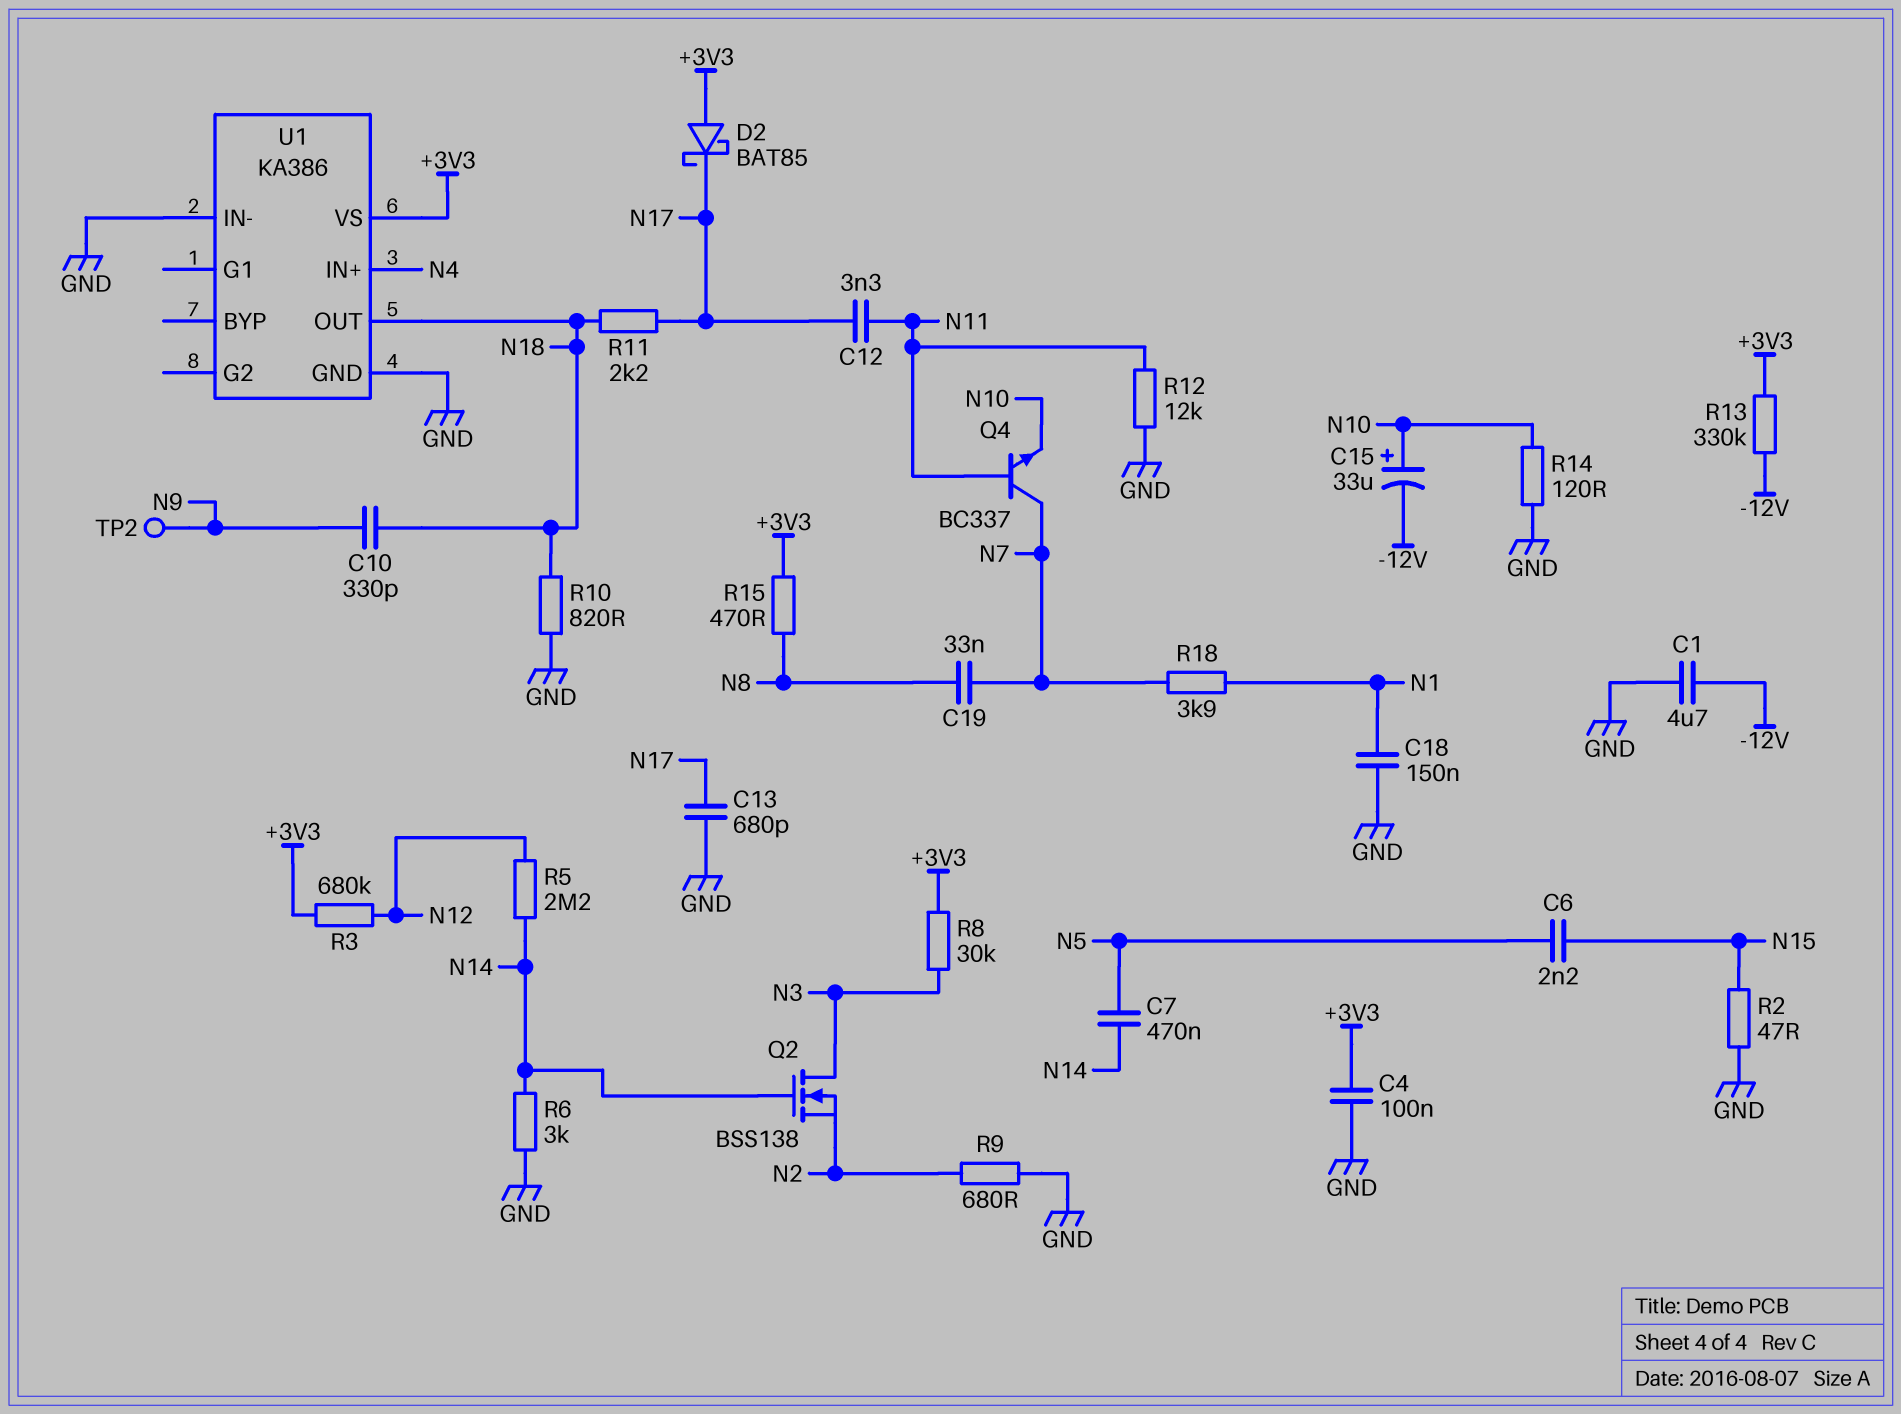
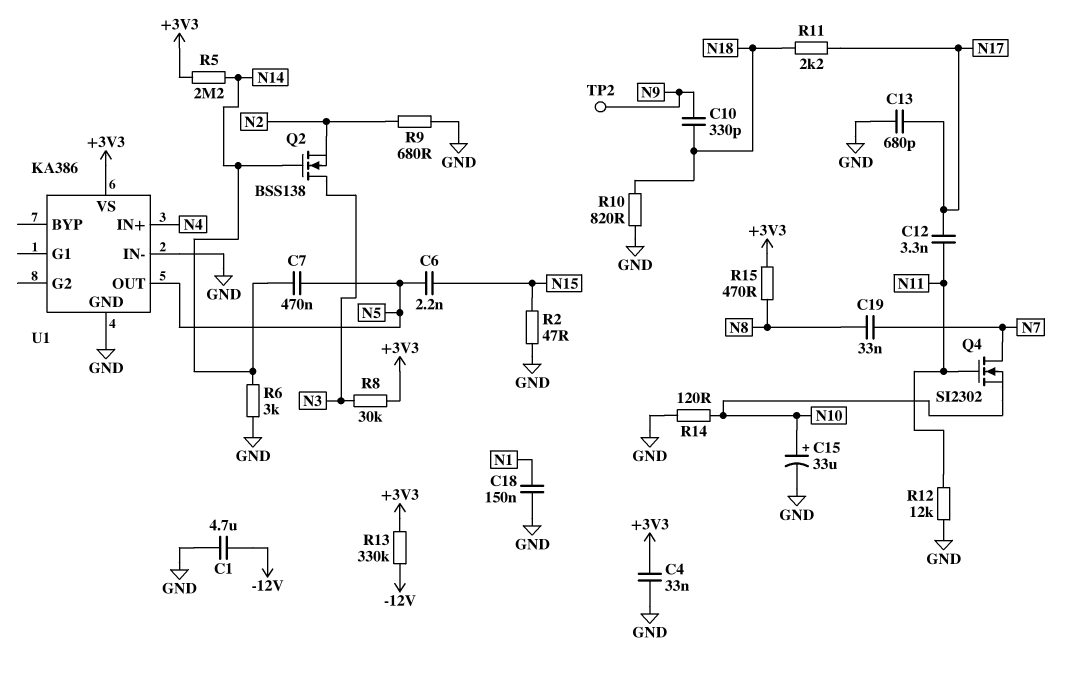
C4: 100nF (+3V3, GND) -> 33nF (+3V3, GND)
C15: 33uF (plus N10, minus -12V) -> 33uF (plus N10, minus GND)
D2: schottky BAT85 (A +3V3, K N17) -> none
Q4: NPN BC337 (B N11, C N7, E N10) -> NMOS SI2302 (G N11, D N7, S N10)
R3: 680k (+3V3, N12) -> none
R5: 2.2M (N12, N14) -> 2.2M (+3V3, N14)
R18: 3.9k (N1, N7) -> none
U1 pin OUT: N18 -> N5

